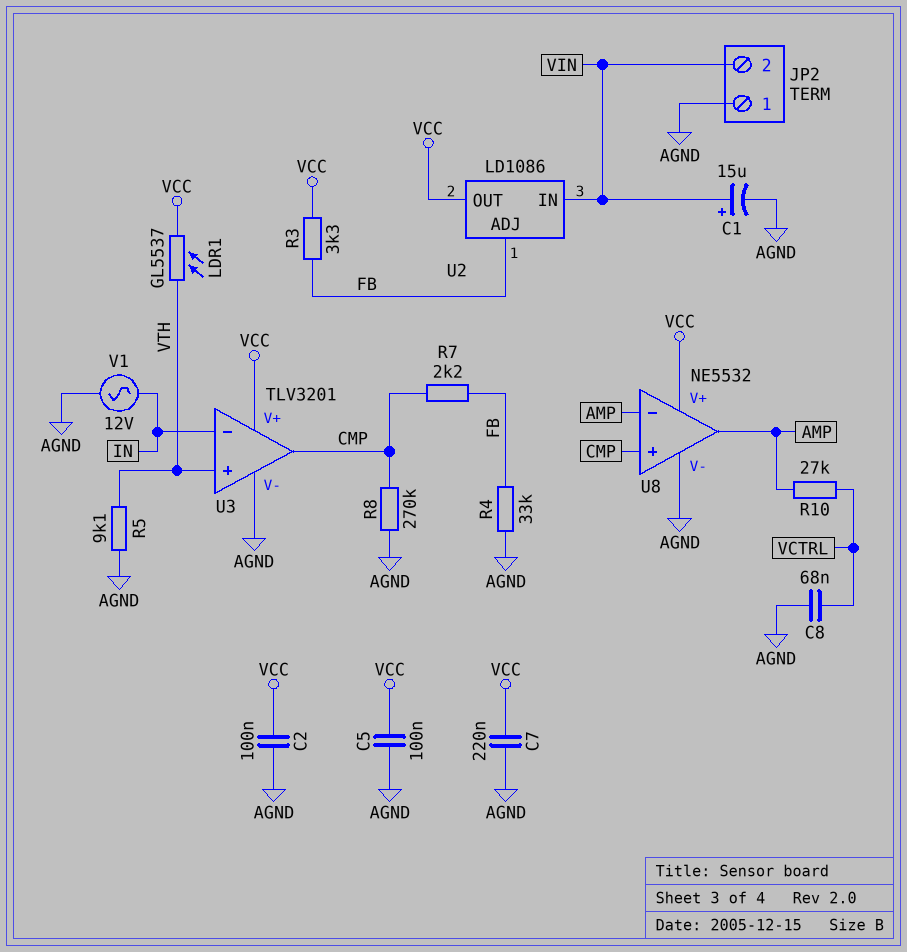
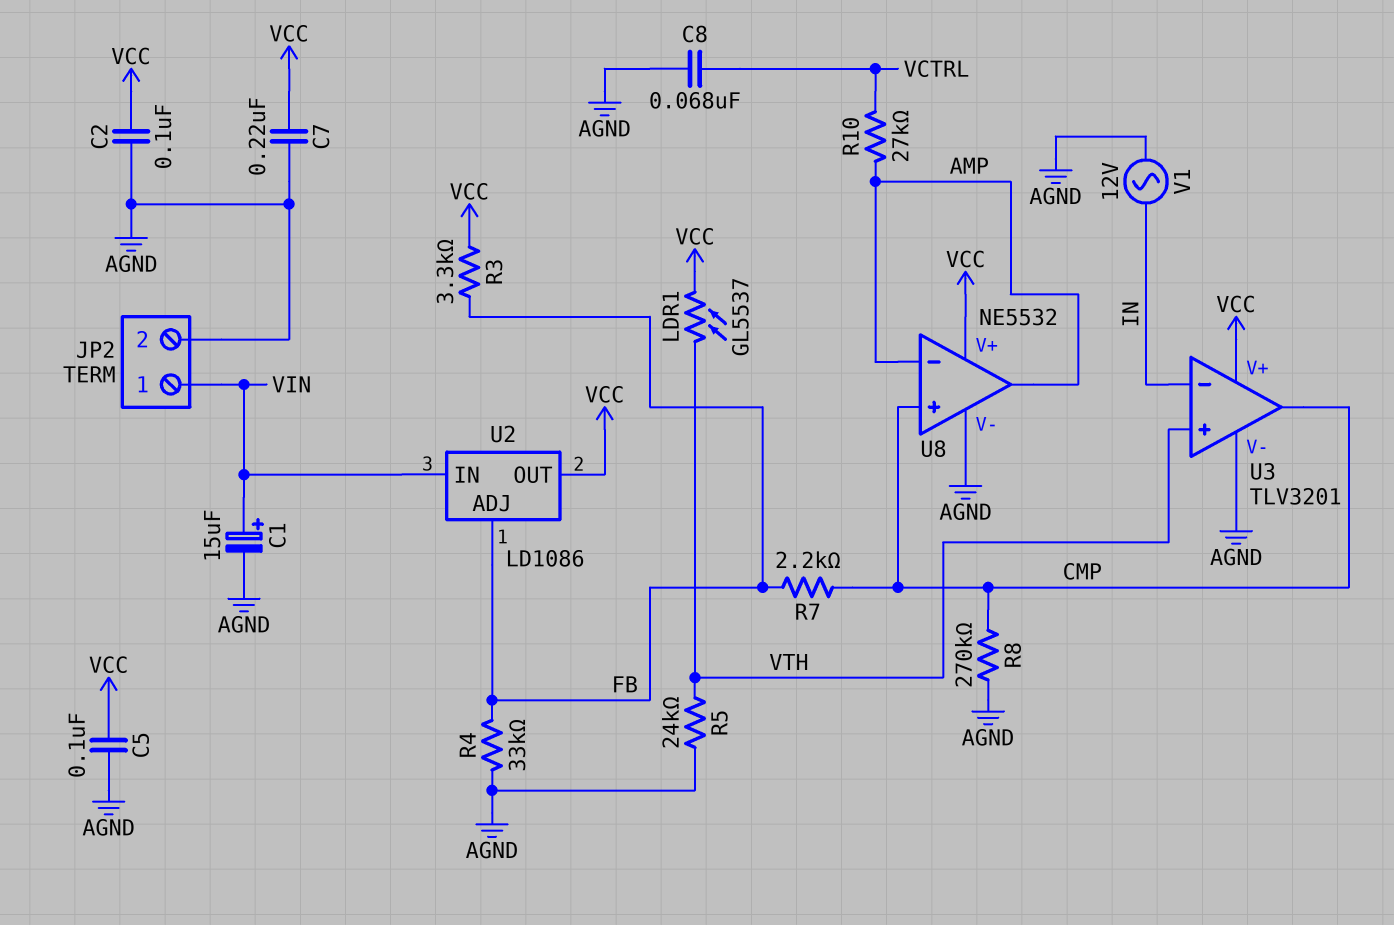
JP2 pin 1: AGND -> VIN
JP2 pin 2: VIN -> AGND
R5: 9.1k (AGND, VTH) -> 24k (AGND, VTH)

